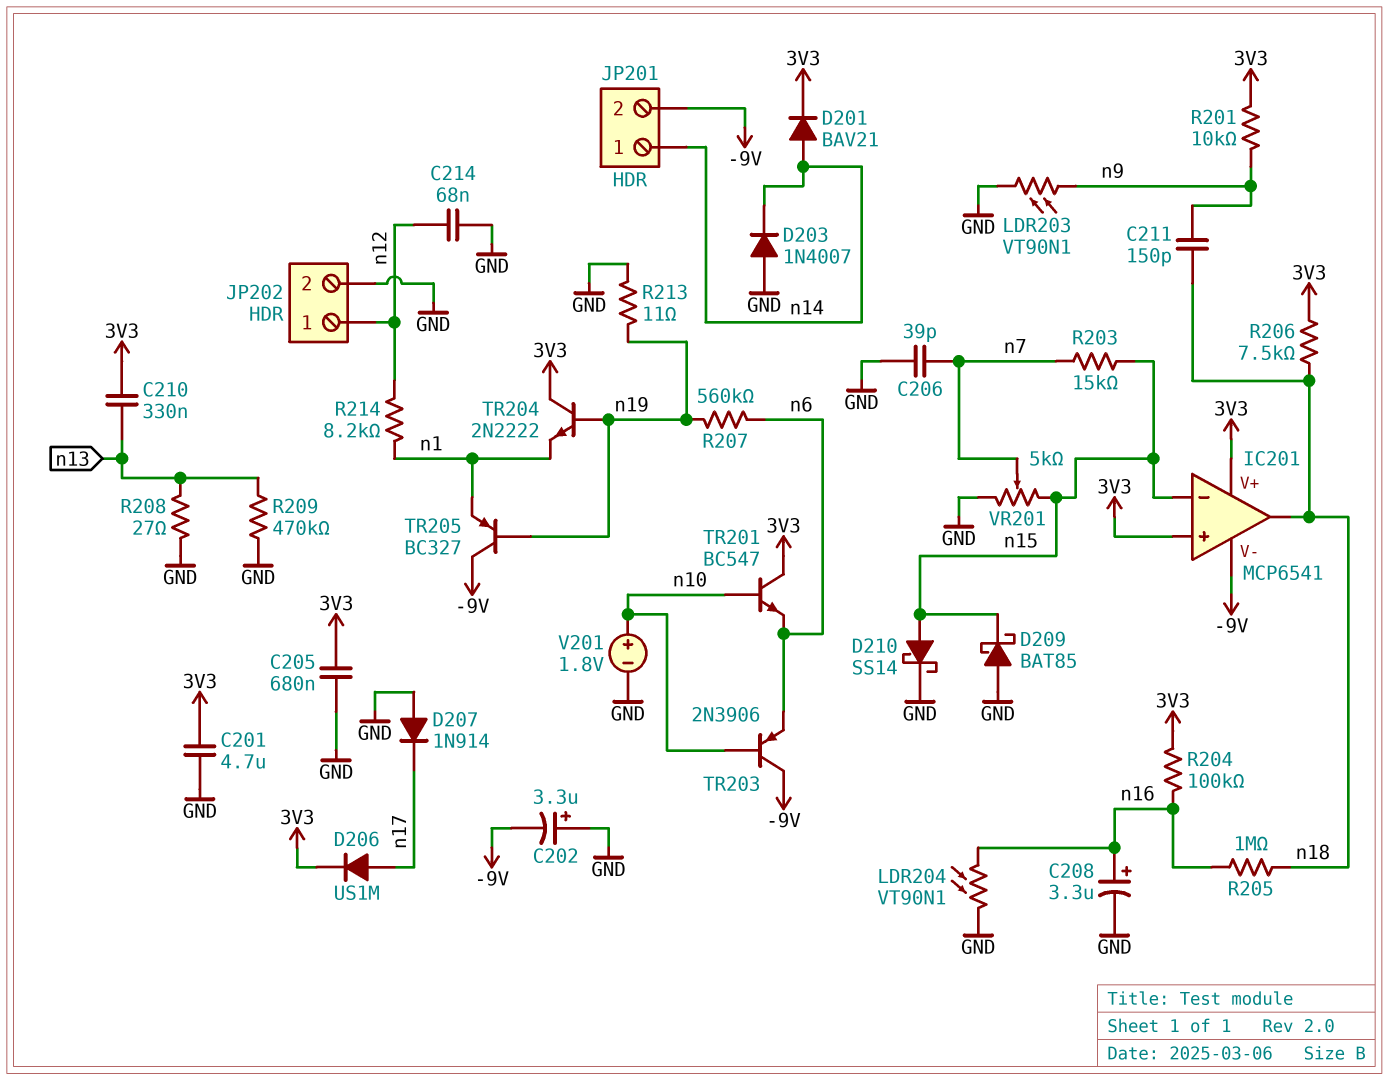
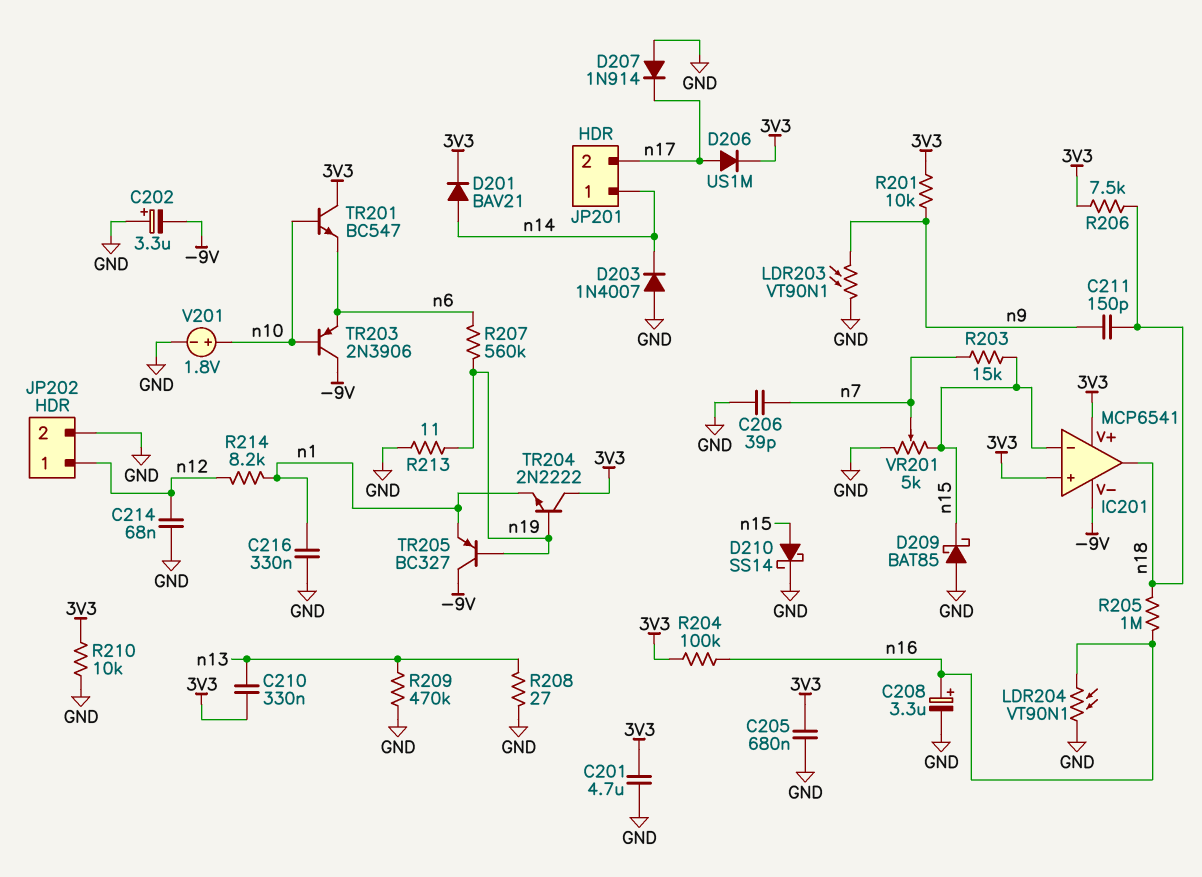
C216: none -> 330nF (GND, n1)
JP201 pin 2: -9V -> n17
R210: none -> 10k (3V3, GND)

